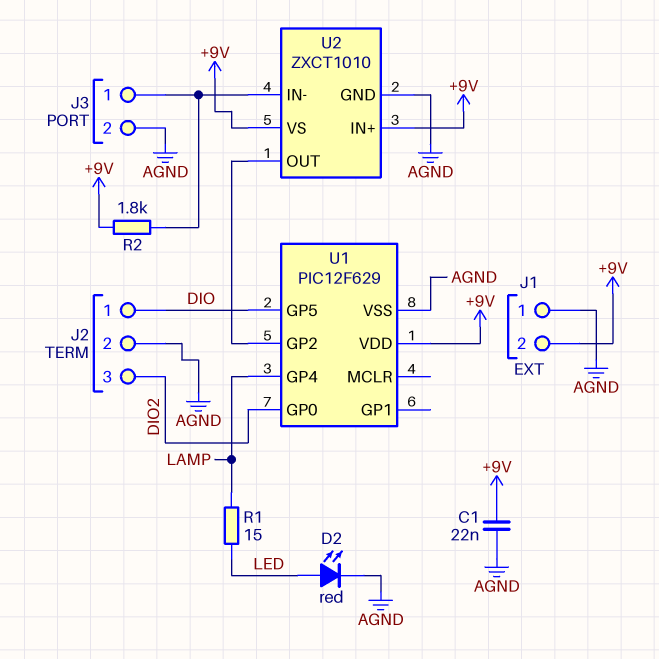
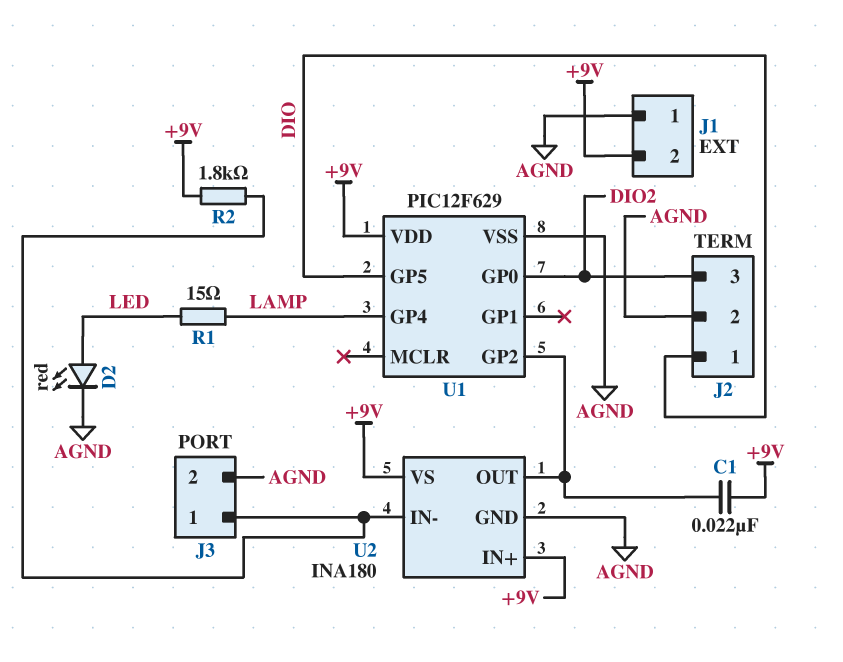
C1: 22nF (+9V, AGND) -> 22nF (+9V, U1/GP2)
U2: ZXCT1010 -> INA180

